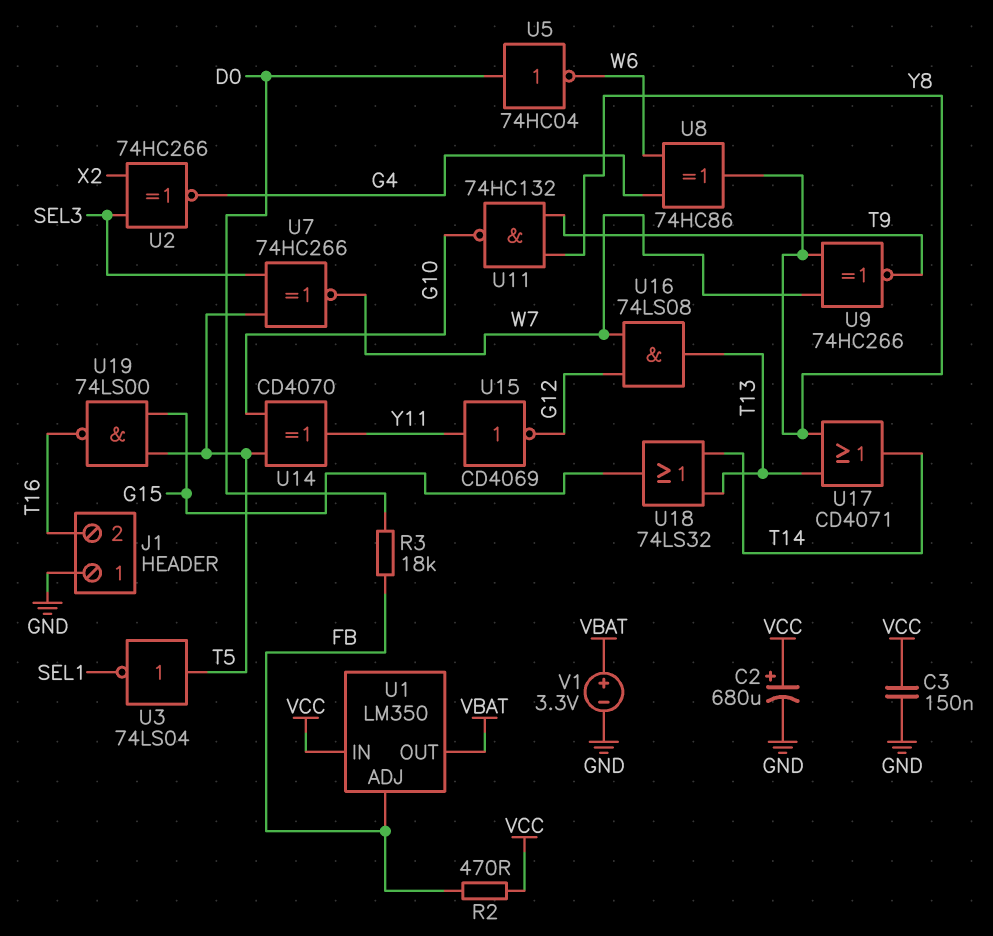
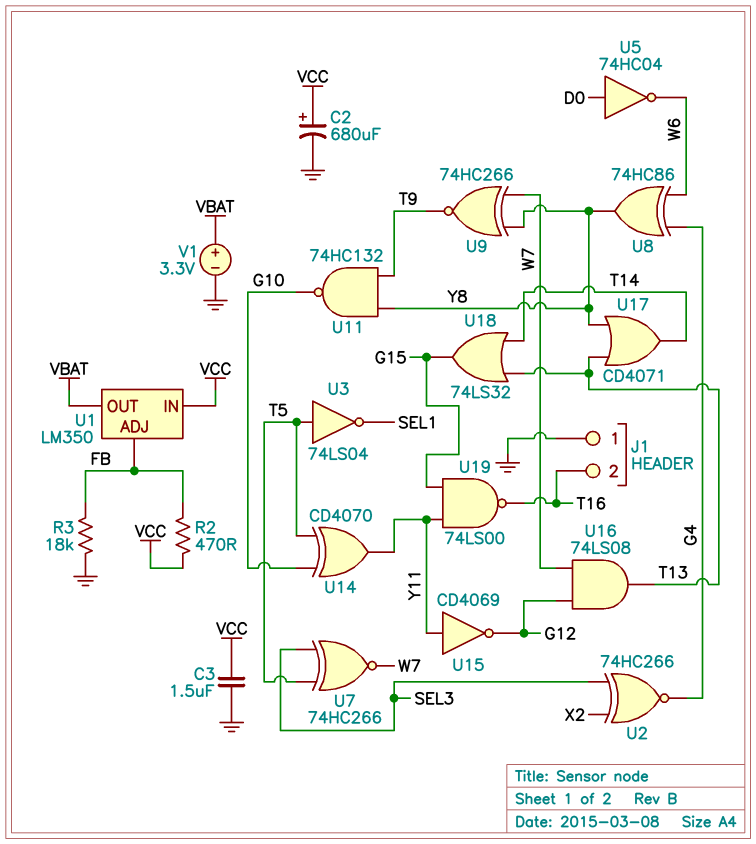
C3: 150nF (GND, VCC) -> 1.5uF (GND, VCC)
R3: 18k (D0, FB) -> 18k (FB, GND)
U19: NAND 74LS00 (in G15, in T5, out T16) -> NAND 74LS00 (in G15, in Y11, out T16)

